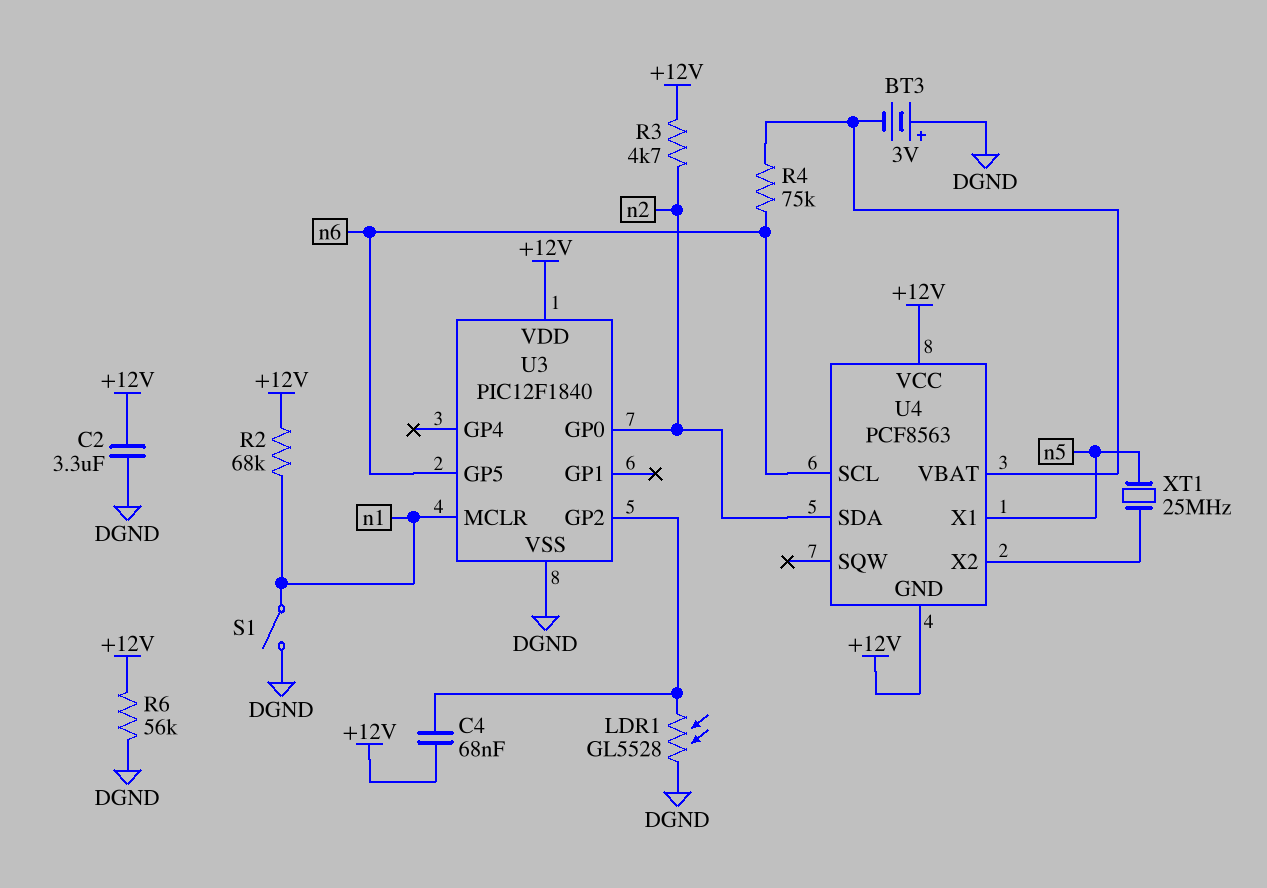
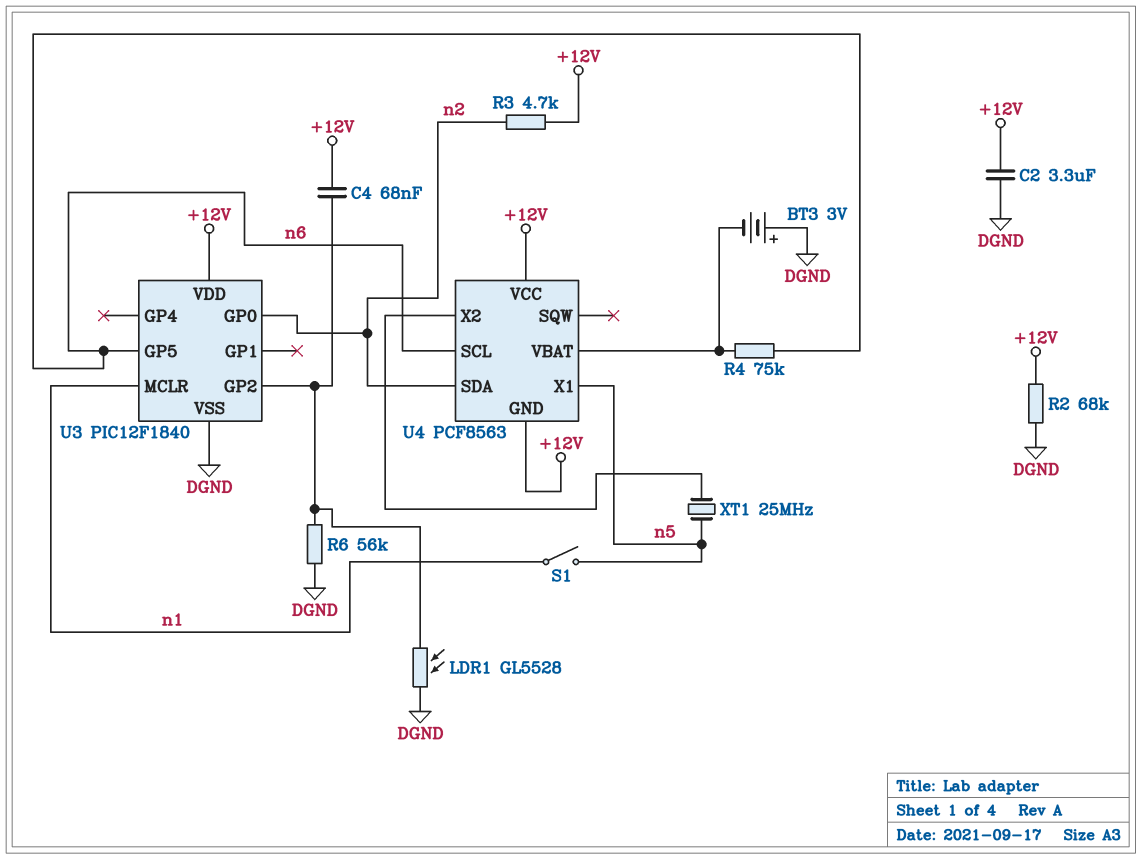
R2: 68k (+12V, n1) -> 68k (+12V, DGND)
R6: 56k (+12V, DGND) -> 56k (DGND, U3/GP2)
S1: switch (DGND, n1) -> switch (n1, n5)

